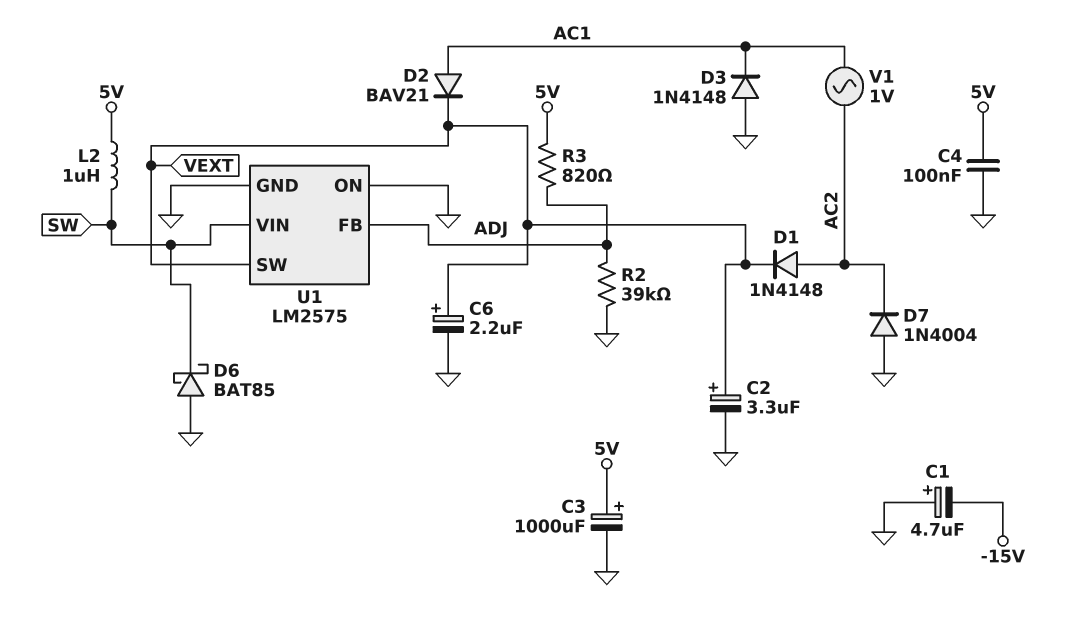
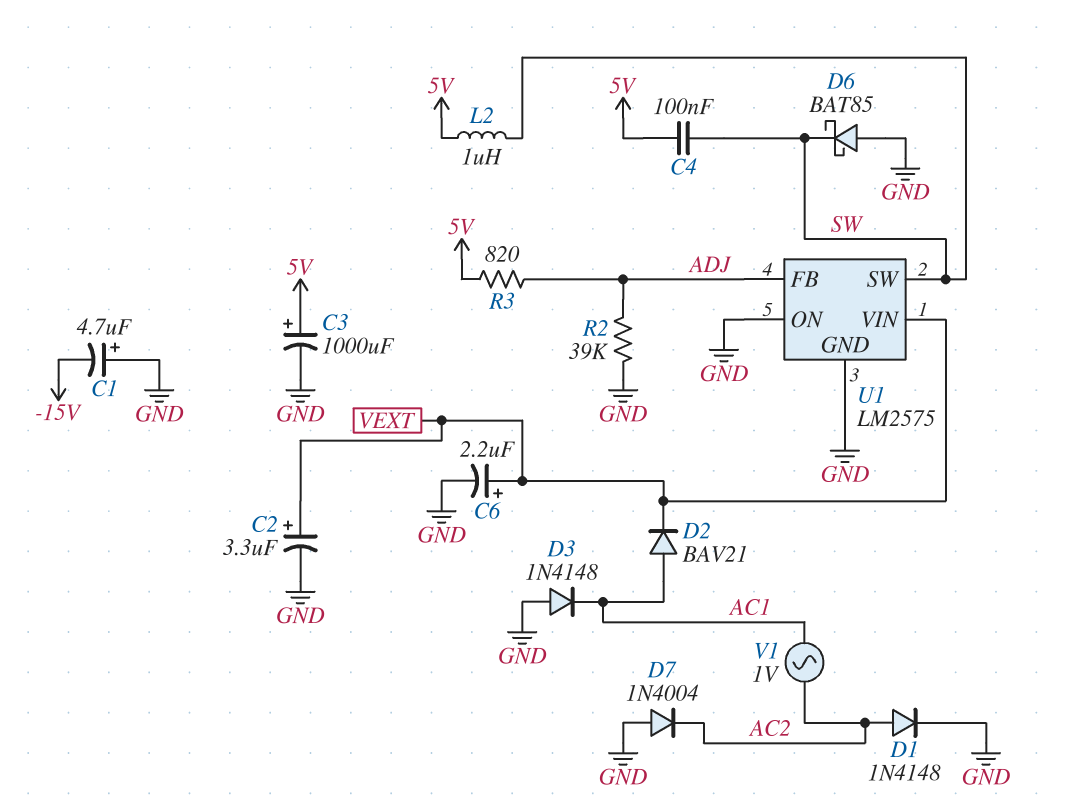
C4: 100nF (5V, GND) -> 100nF (5V, SW)
D1: diode 1N4148 (A AC2, K VEXT) -> diode 1N4148 (A AC2, K GND)
U1 pin SW: VEXT -> SW
U1 pin VIN: SW -> VEXT

